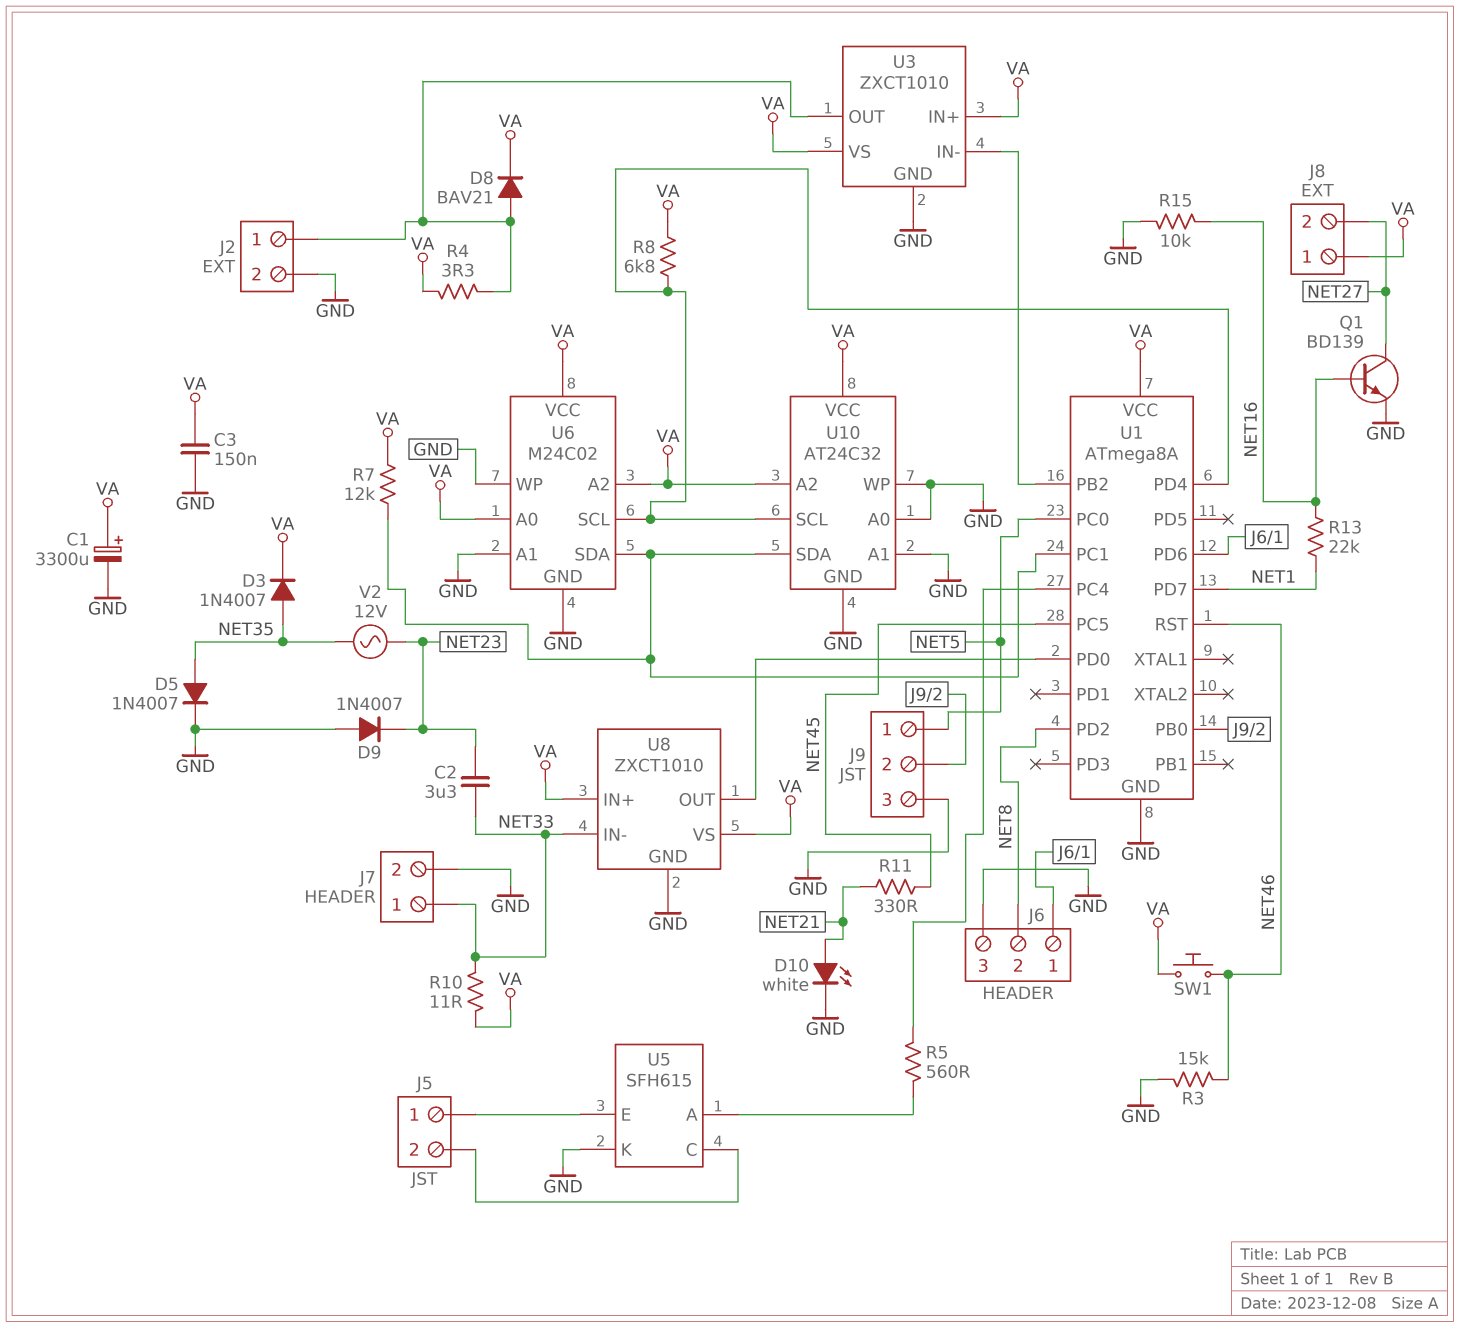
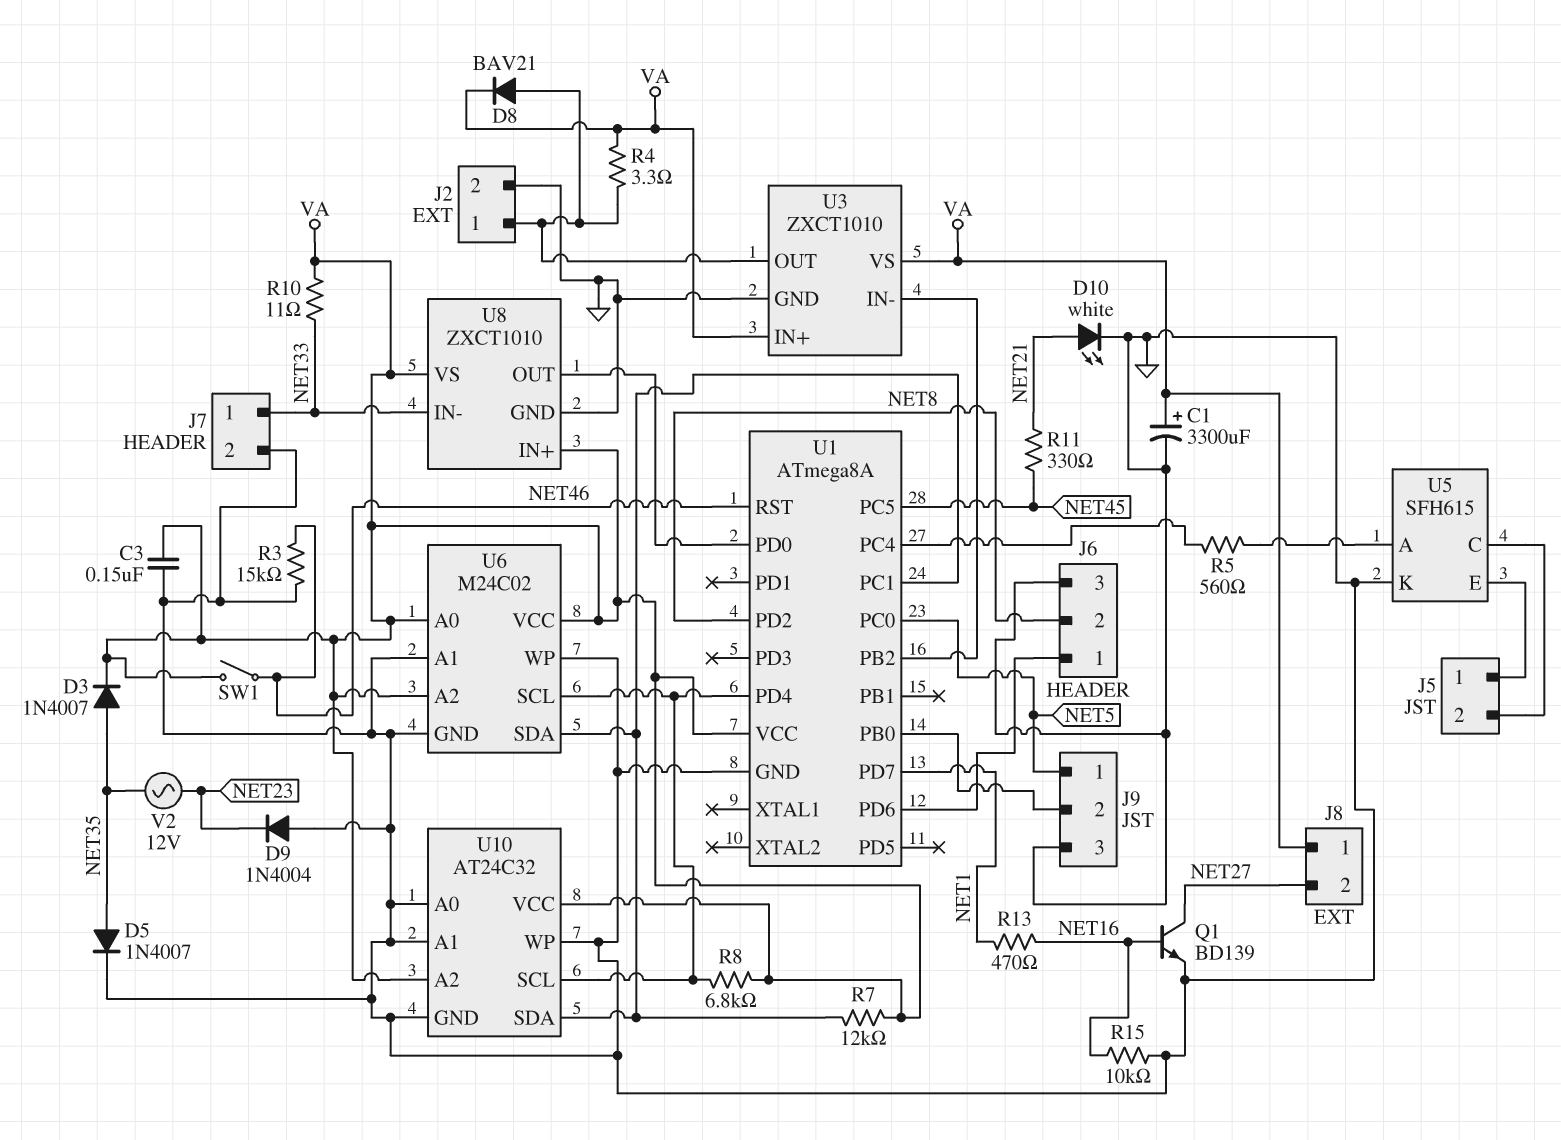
C2: 3.3uF (NET23, NET33) -> none
D9: diode 1N4007 (A GND, K NET23) -> diode 1N4004 (A GND, K NET23)
R13: 22k (NET1, NET16) -> 470 (NET1, NET16)
SW1: button (NET46, VA) -> switch (NET46, VA)

